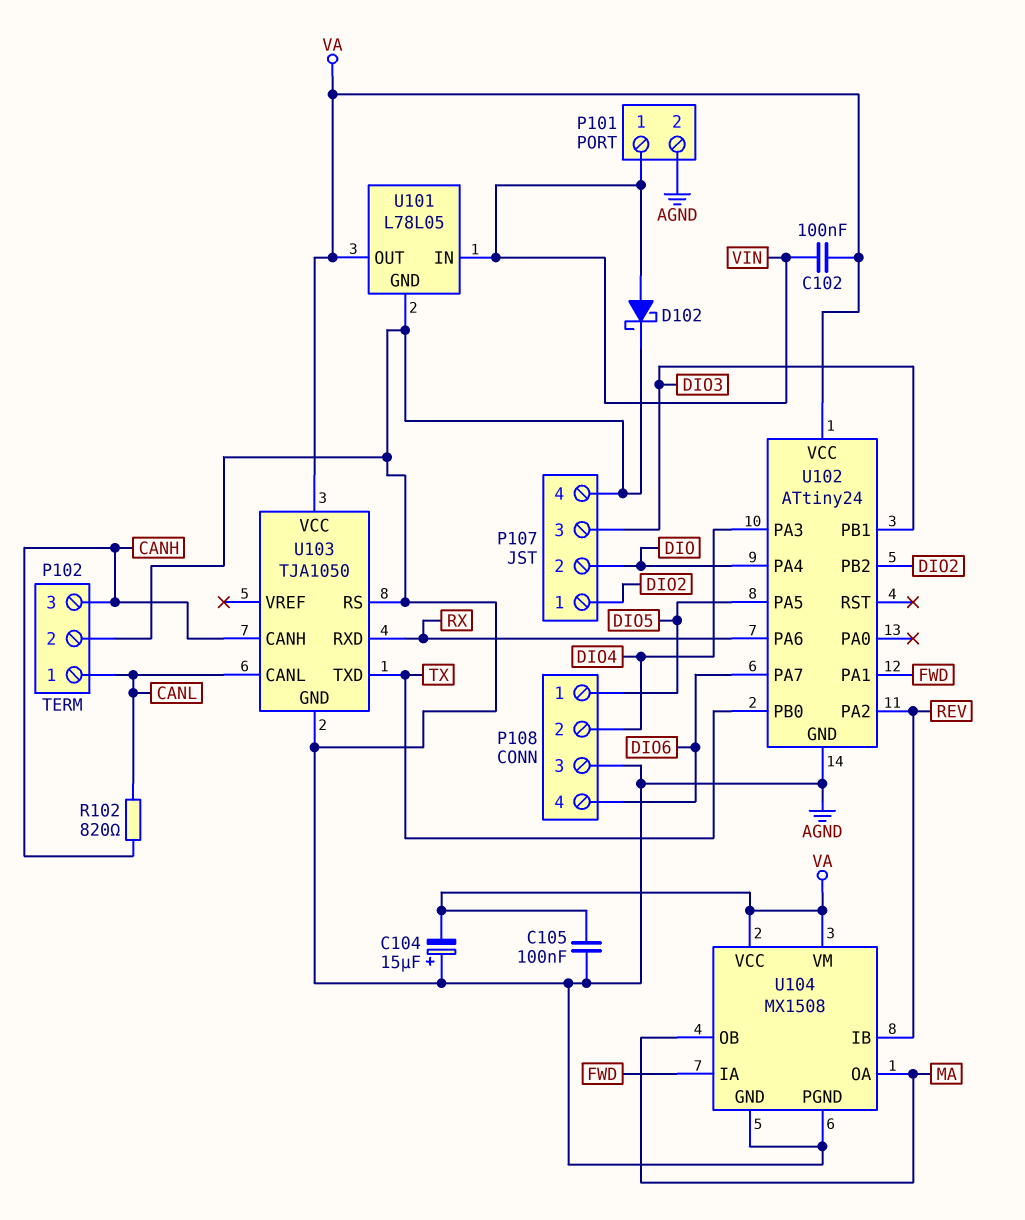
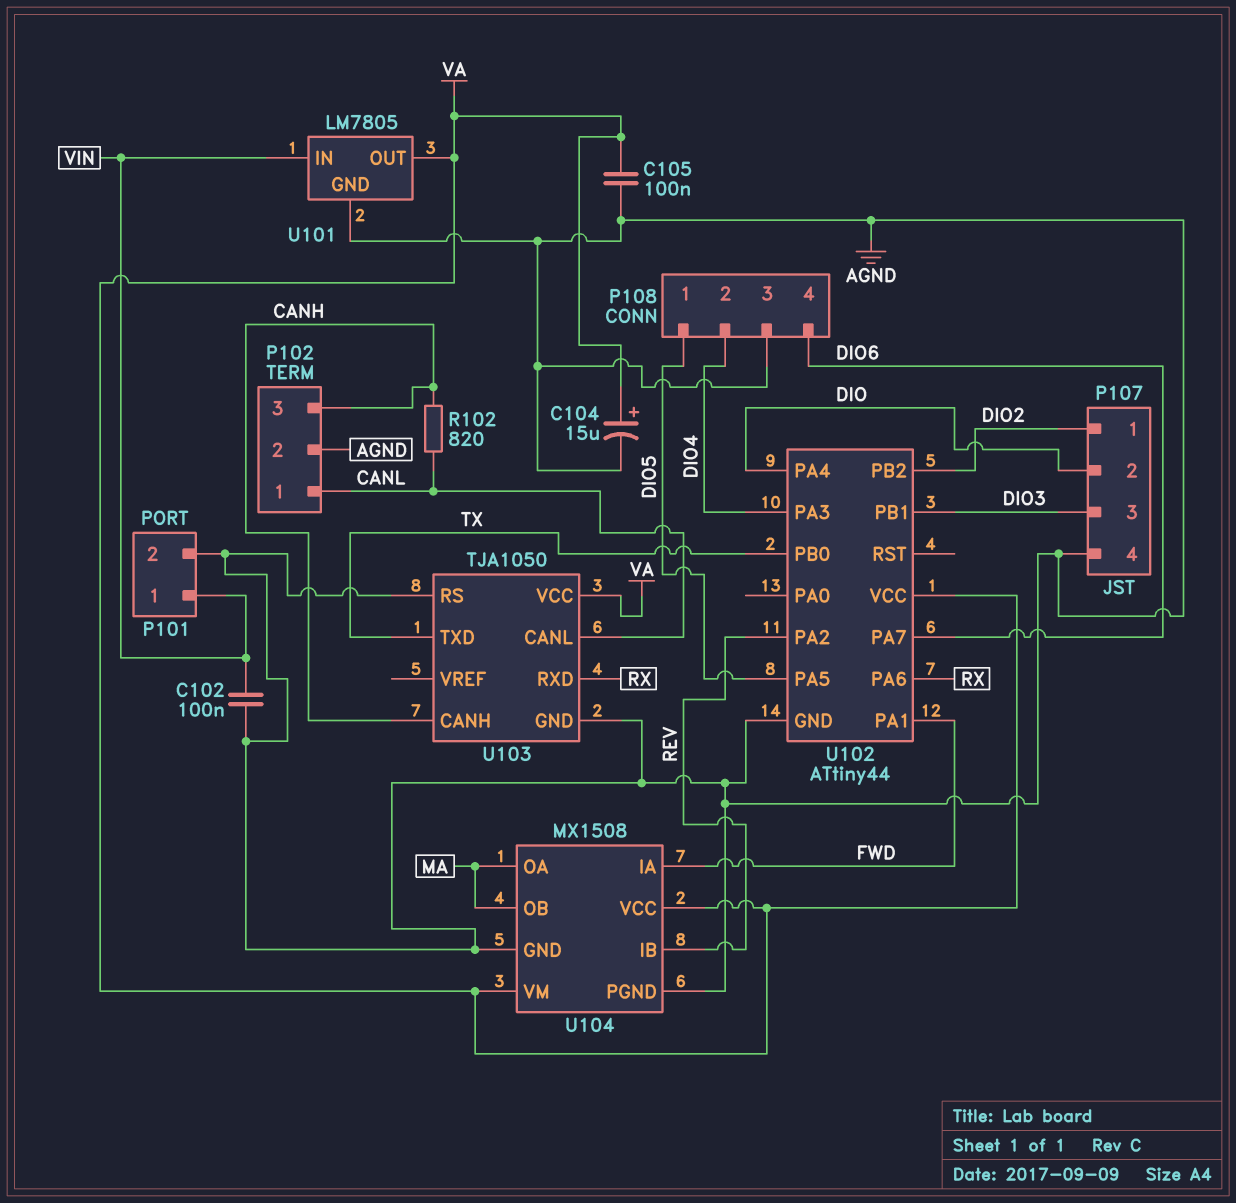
C102: 100nF (VA, VIN) -> 100nF (AGND, VIN)
C104: 15uF (plus AGND, minus VA) -> 15uF (plus VA, minus AGND)
D102: schottky (A VIN, K AGND) -> none
U101: L78L05 -> LM7805
U102: ATtiny24 -> ATtiny44

